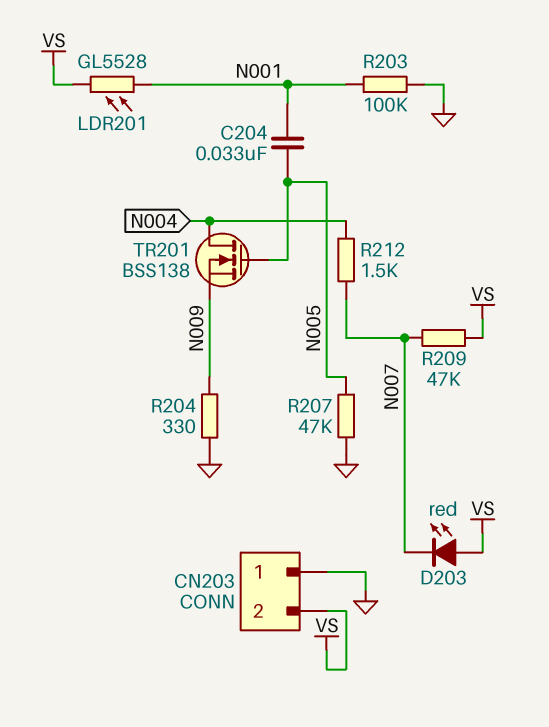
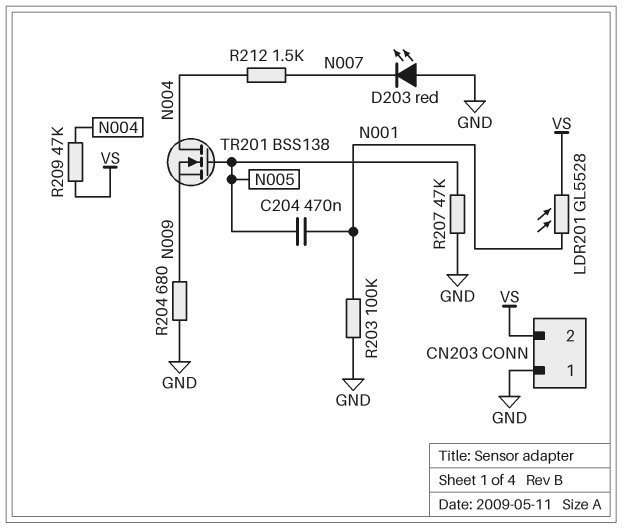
C204: 33nF (N001, N005) -> 470nF (N001, N005)
D203: LED red (A VS, K N007) -> LED red (A GND, K N007)
R204: 330 (GND, N009) -> 680 (GND, N009)
R209: 47k (N007, VS) -> 47k (N004, VS)

